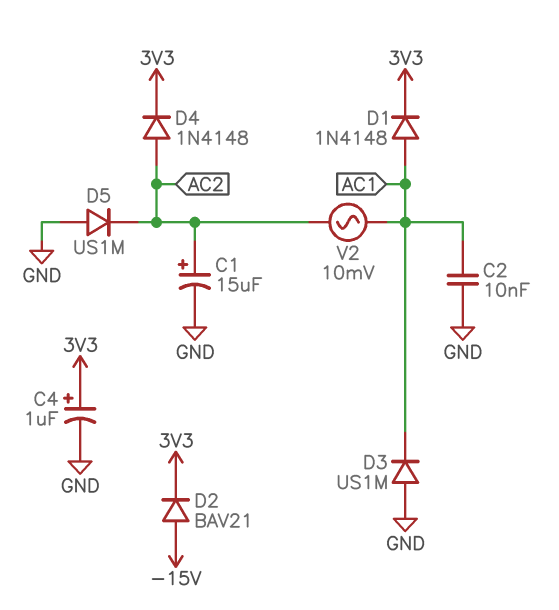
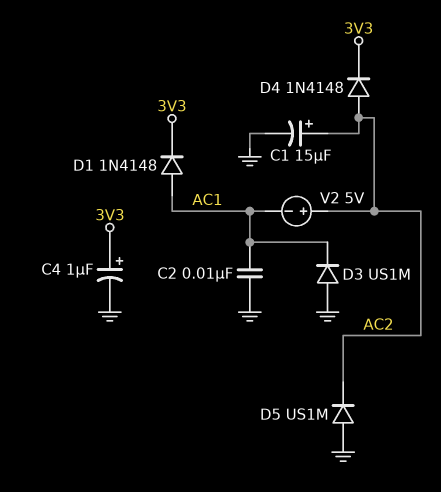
D2: diode BAV21 (A -15V, K 3V3) -> none
V2: AC 10mV (AC1, AC2) -> 5V (plus AC2, minus AC1)

